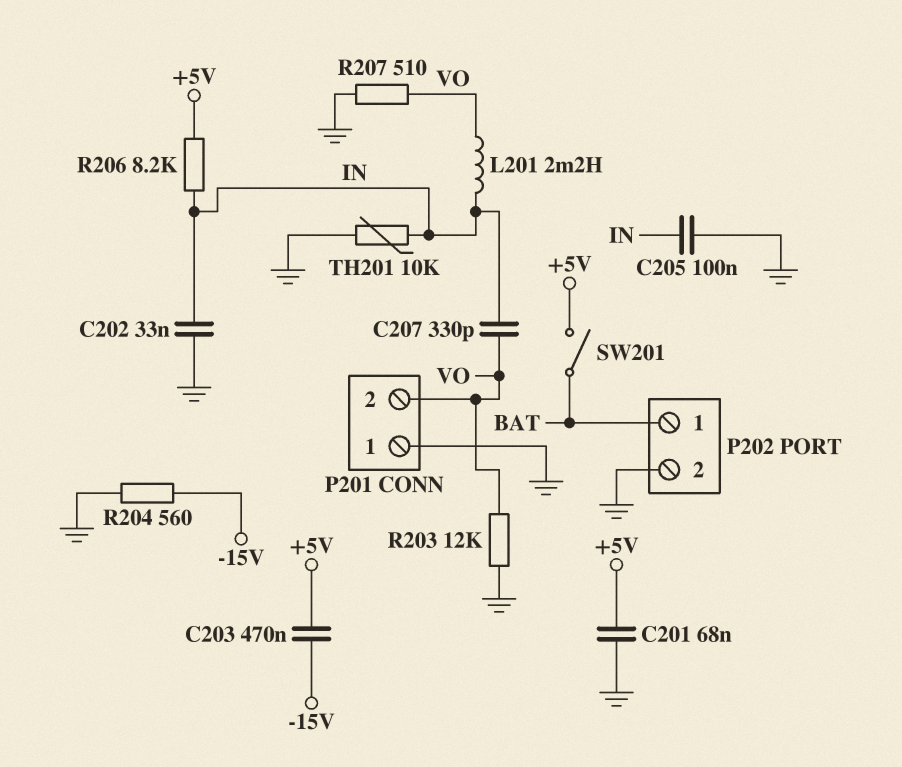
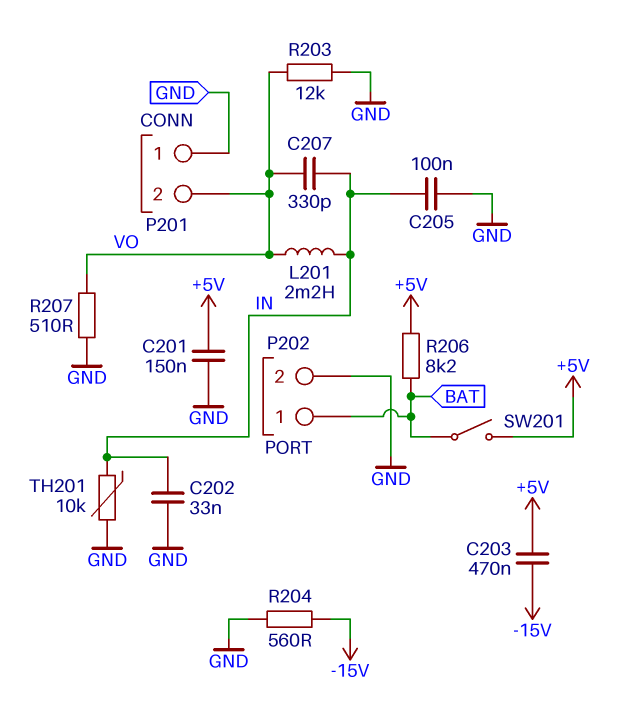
C201: 68nF (+5V, GND) -> 150nF (+5V, GND)
R206: 8.2k (+5V, IN) -> 8.2k (+5V, BAT)

